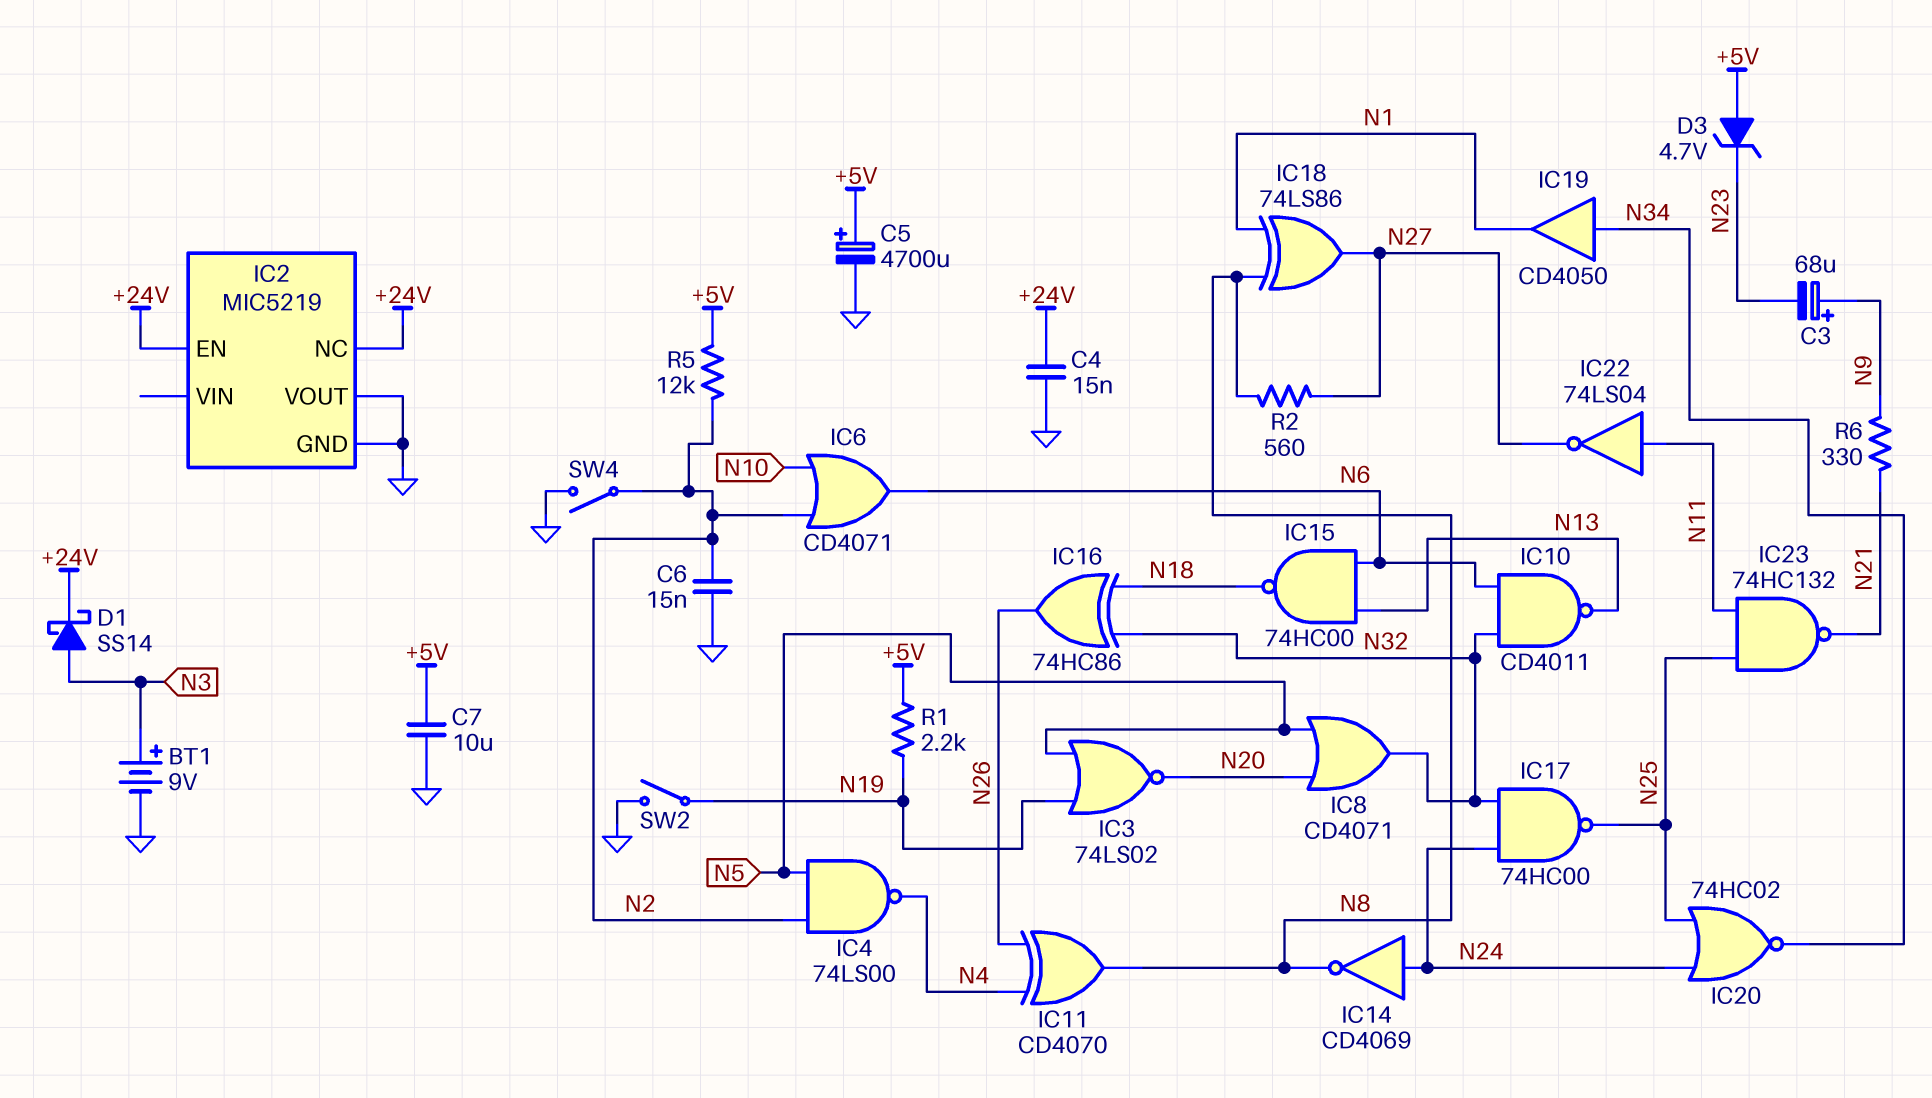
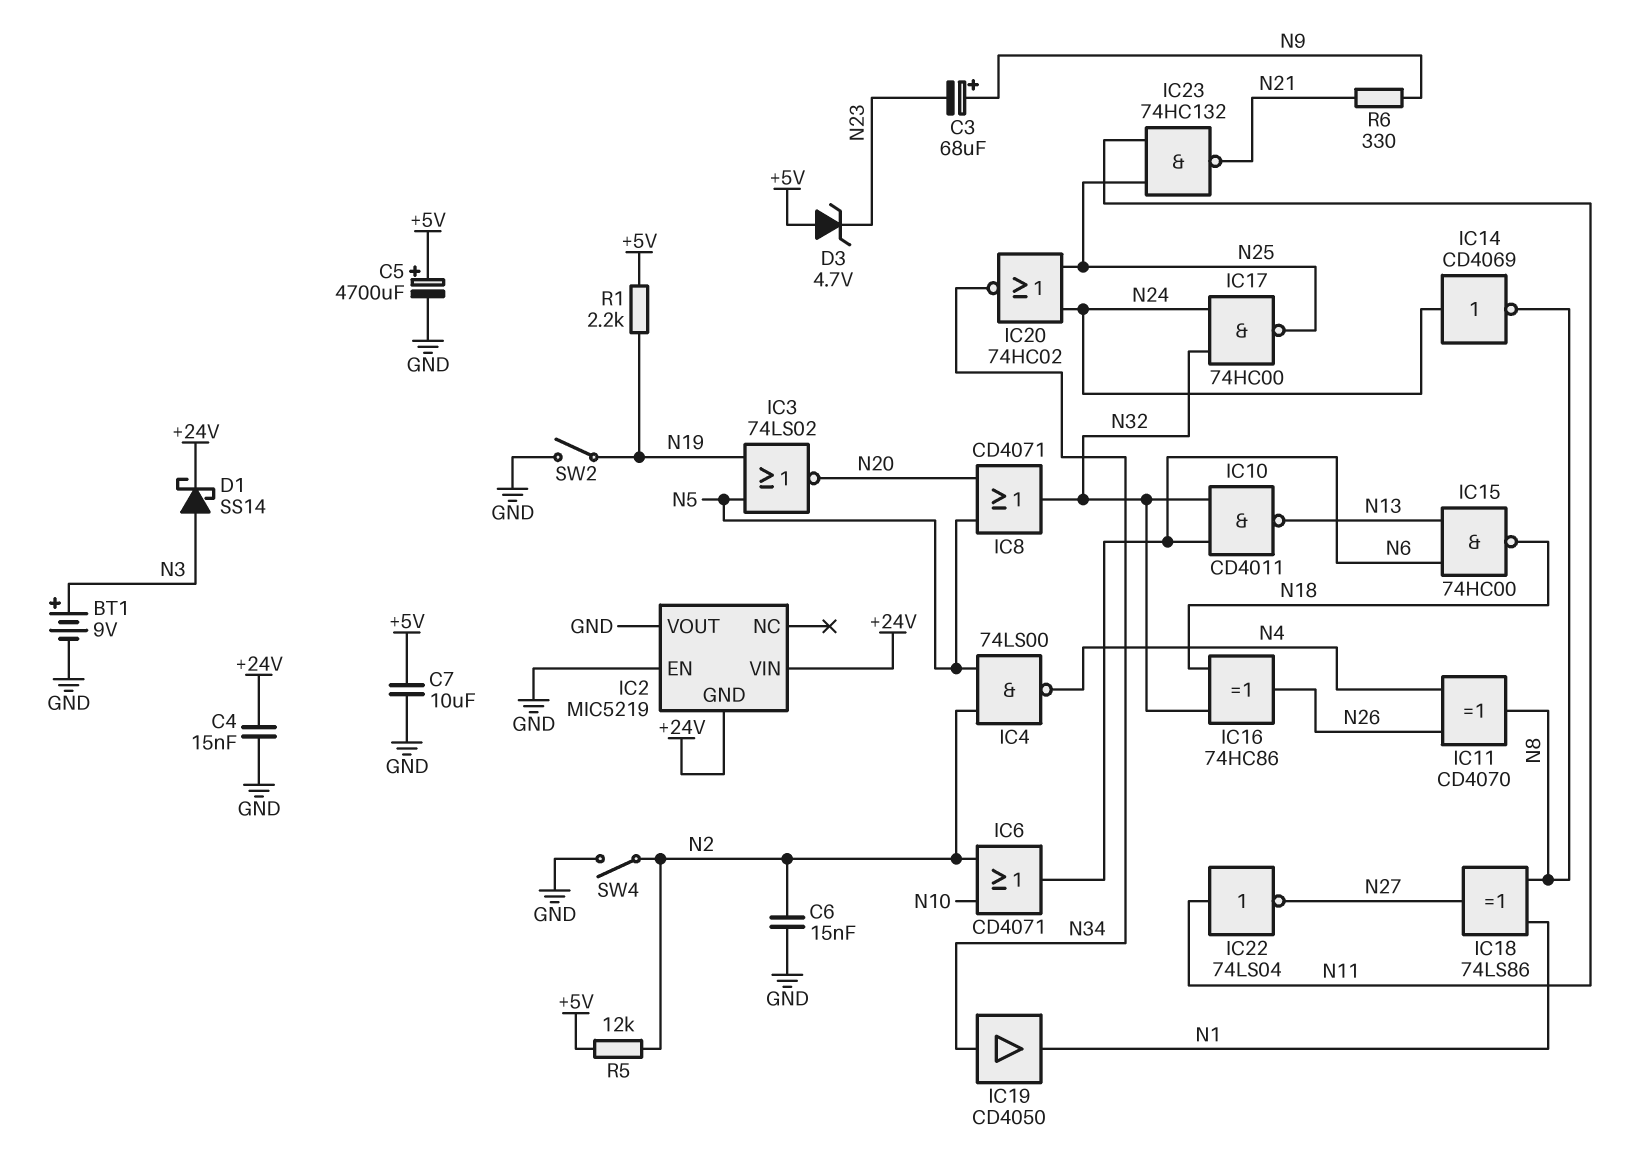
IC2 pin EN: +24V -> GND
IC2 pin GND: GND -> +24V
IC2 pin NC: +24V -> none
IC2 pin VIN: none -> +24V
R2: 560 (N8, N27) -> none

